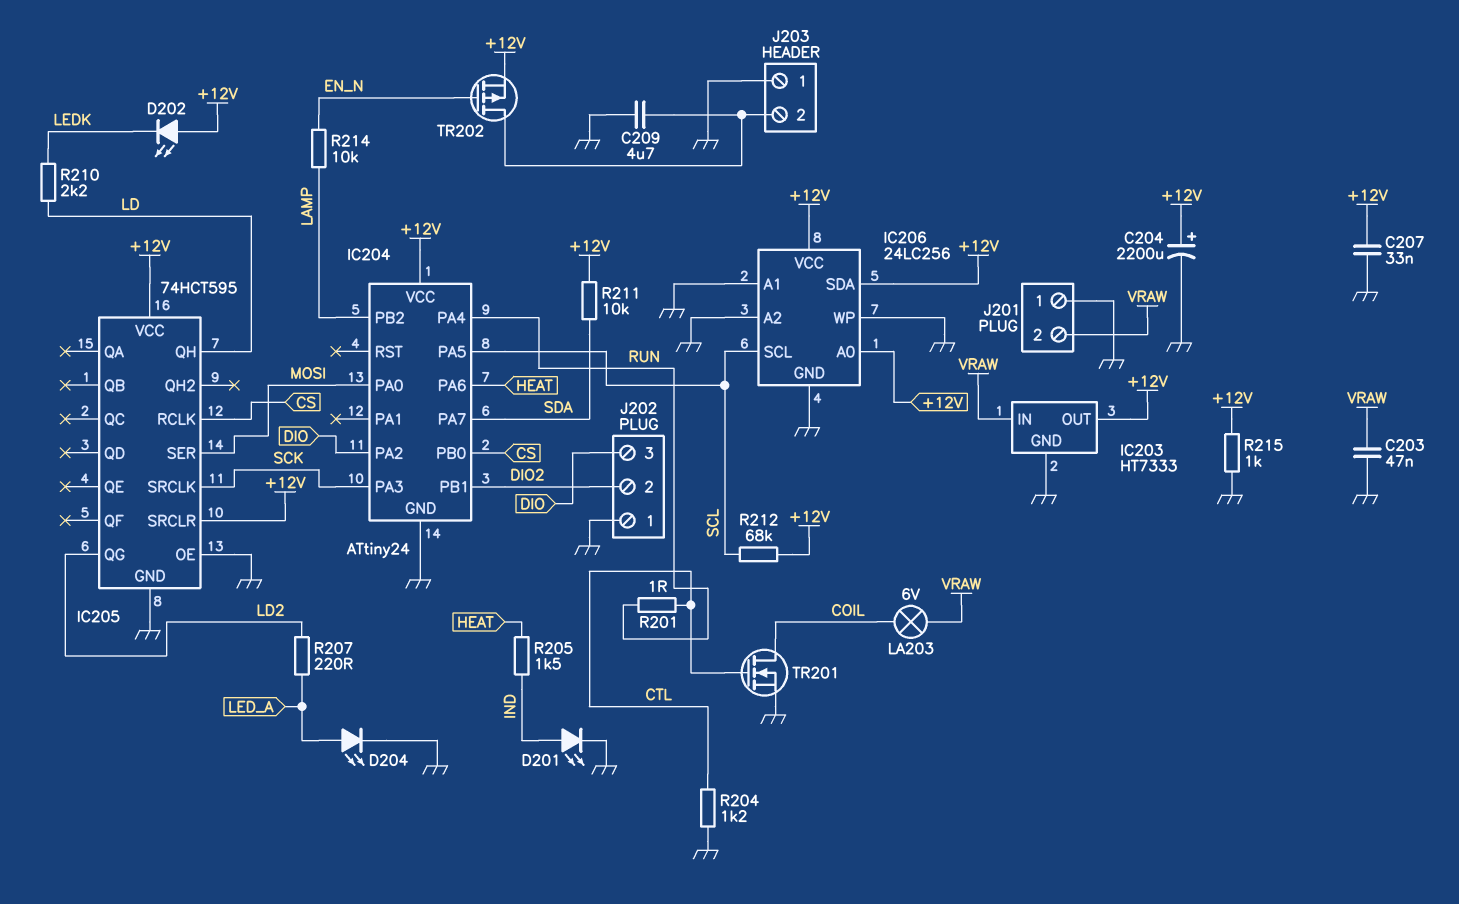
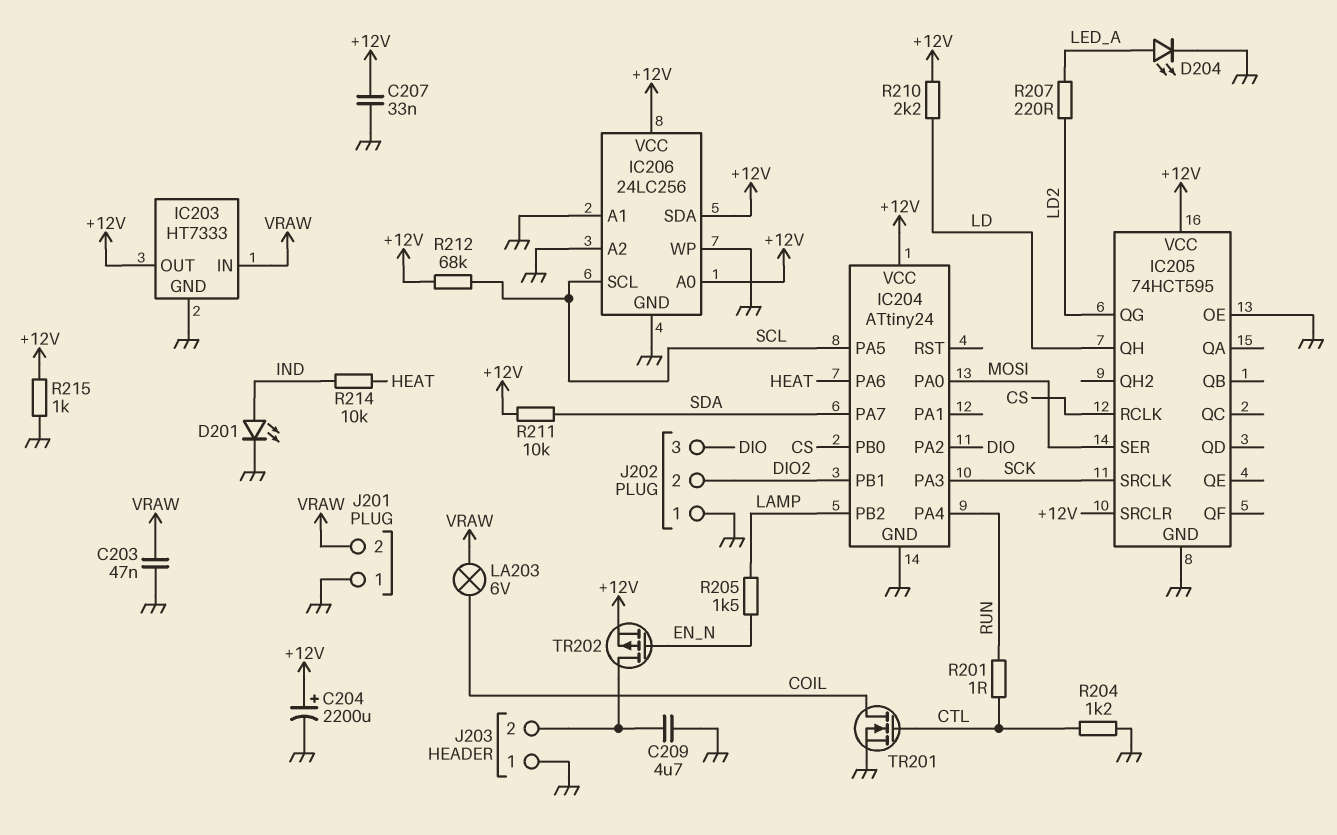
D202: LED (A +12V, K LEDK) -> none
R205: 1.5k (HEAT, IND) -> 1.5k (EN_N, LAMP)
R210: 2.2k (LD, LEDK) -> 2.2k (+12V, LD)
R214: 10k (EN_N, LAMP) -> 10k (HEAT, IND)

